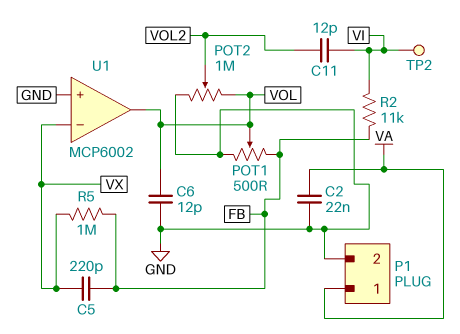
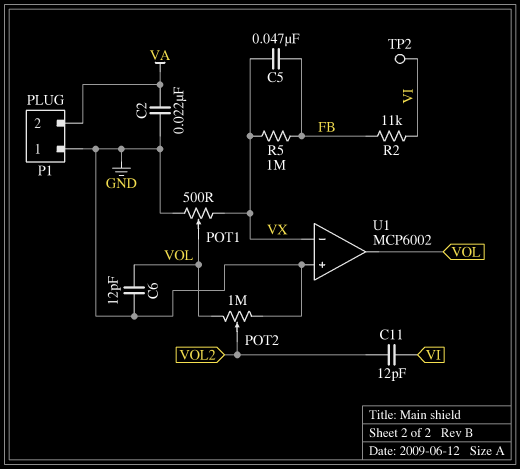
C5: 220pF (FB, VX) -> 47nF (FB, VX)
P1 pin 1: VA -> GND
P1 pin 2: GND -> VA
POT1: 500 (FB, GND, wiper VOL) -> 500 (GND, VX, wiper VOL)

